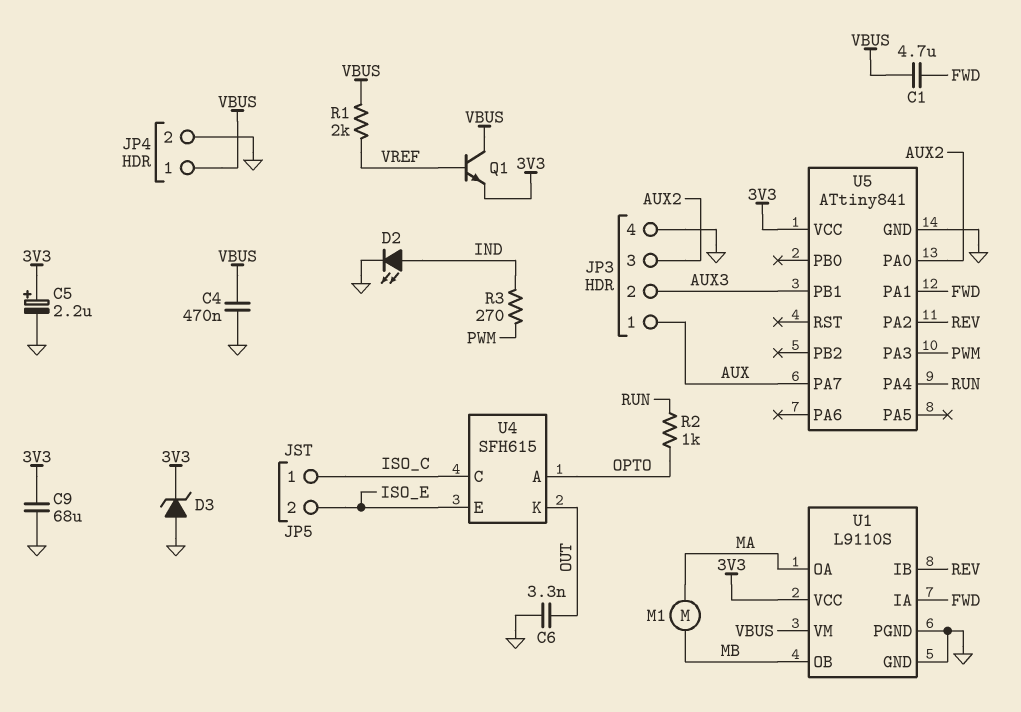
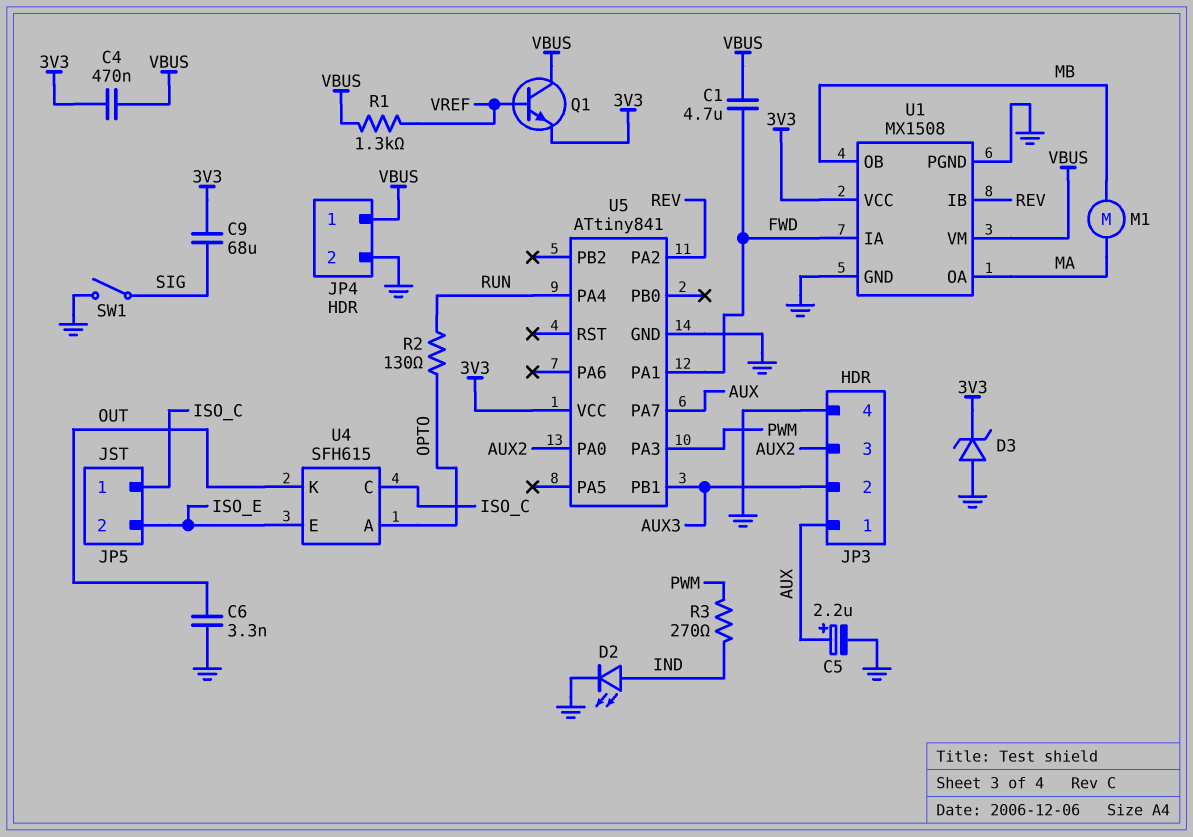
C4: 470nF (GND, VBUS) -> 470nF (3V3, VBUS)
C5: 2.2uF (plus 3V3, minus GND) -> 2.2uF (plus AUX, minus GND)
C9: 68uF (3V3, GND) -> 68uF (3V3, SIG)
R1: 2k (VBUS, VREF) -> 1.3k (VBUS, VREF)
R2: 1k (OPTO, RUN) -> 130 (OPTO, RUN)
SW1: none -> switch (GND, SIG)
U1: L9110S -> MX1508

